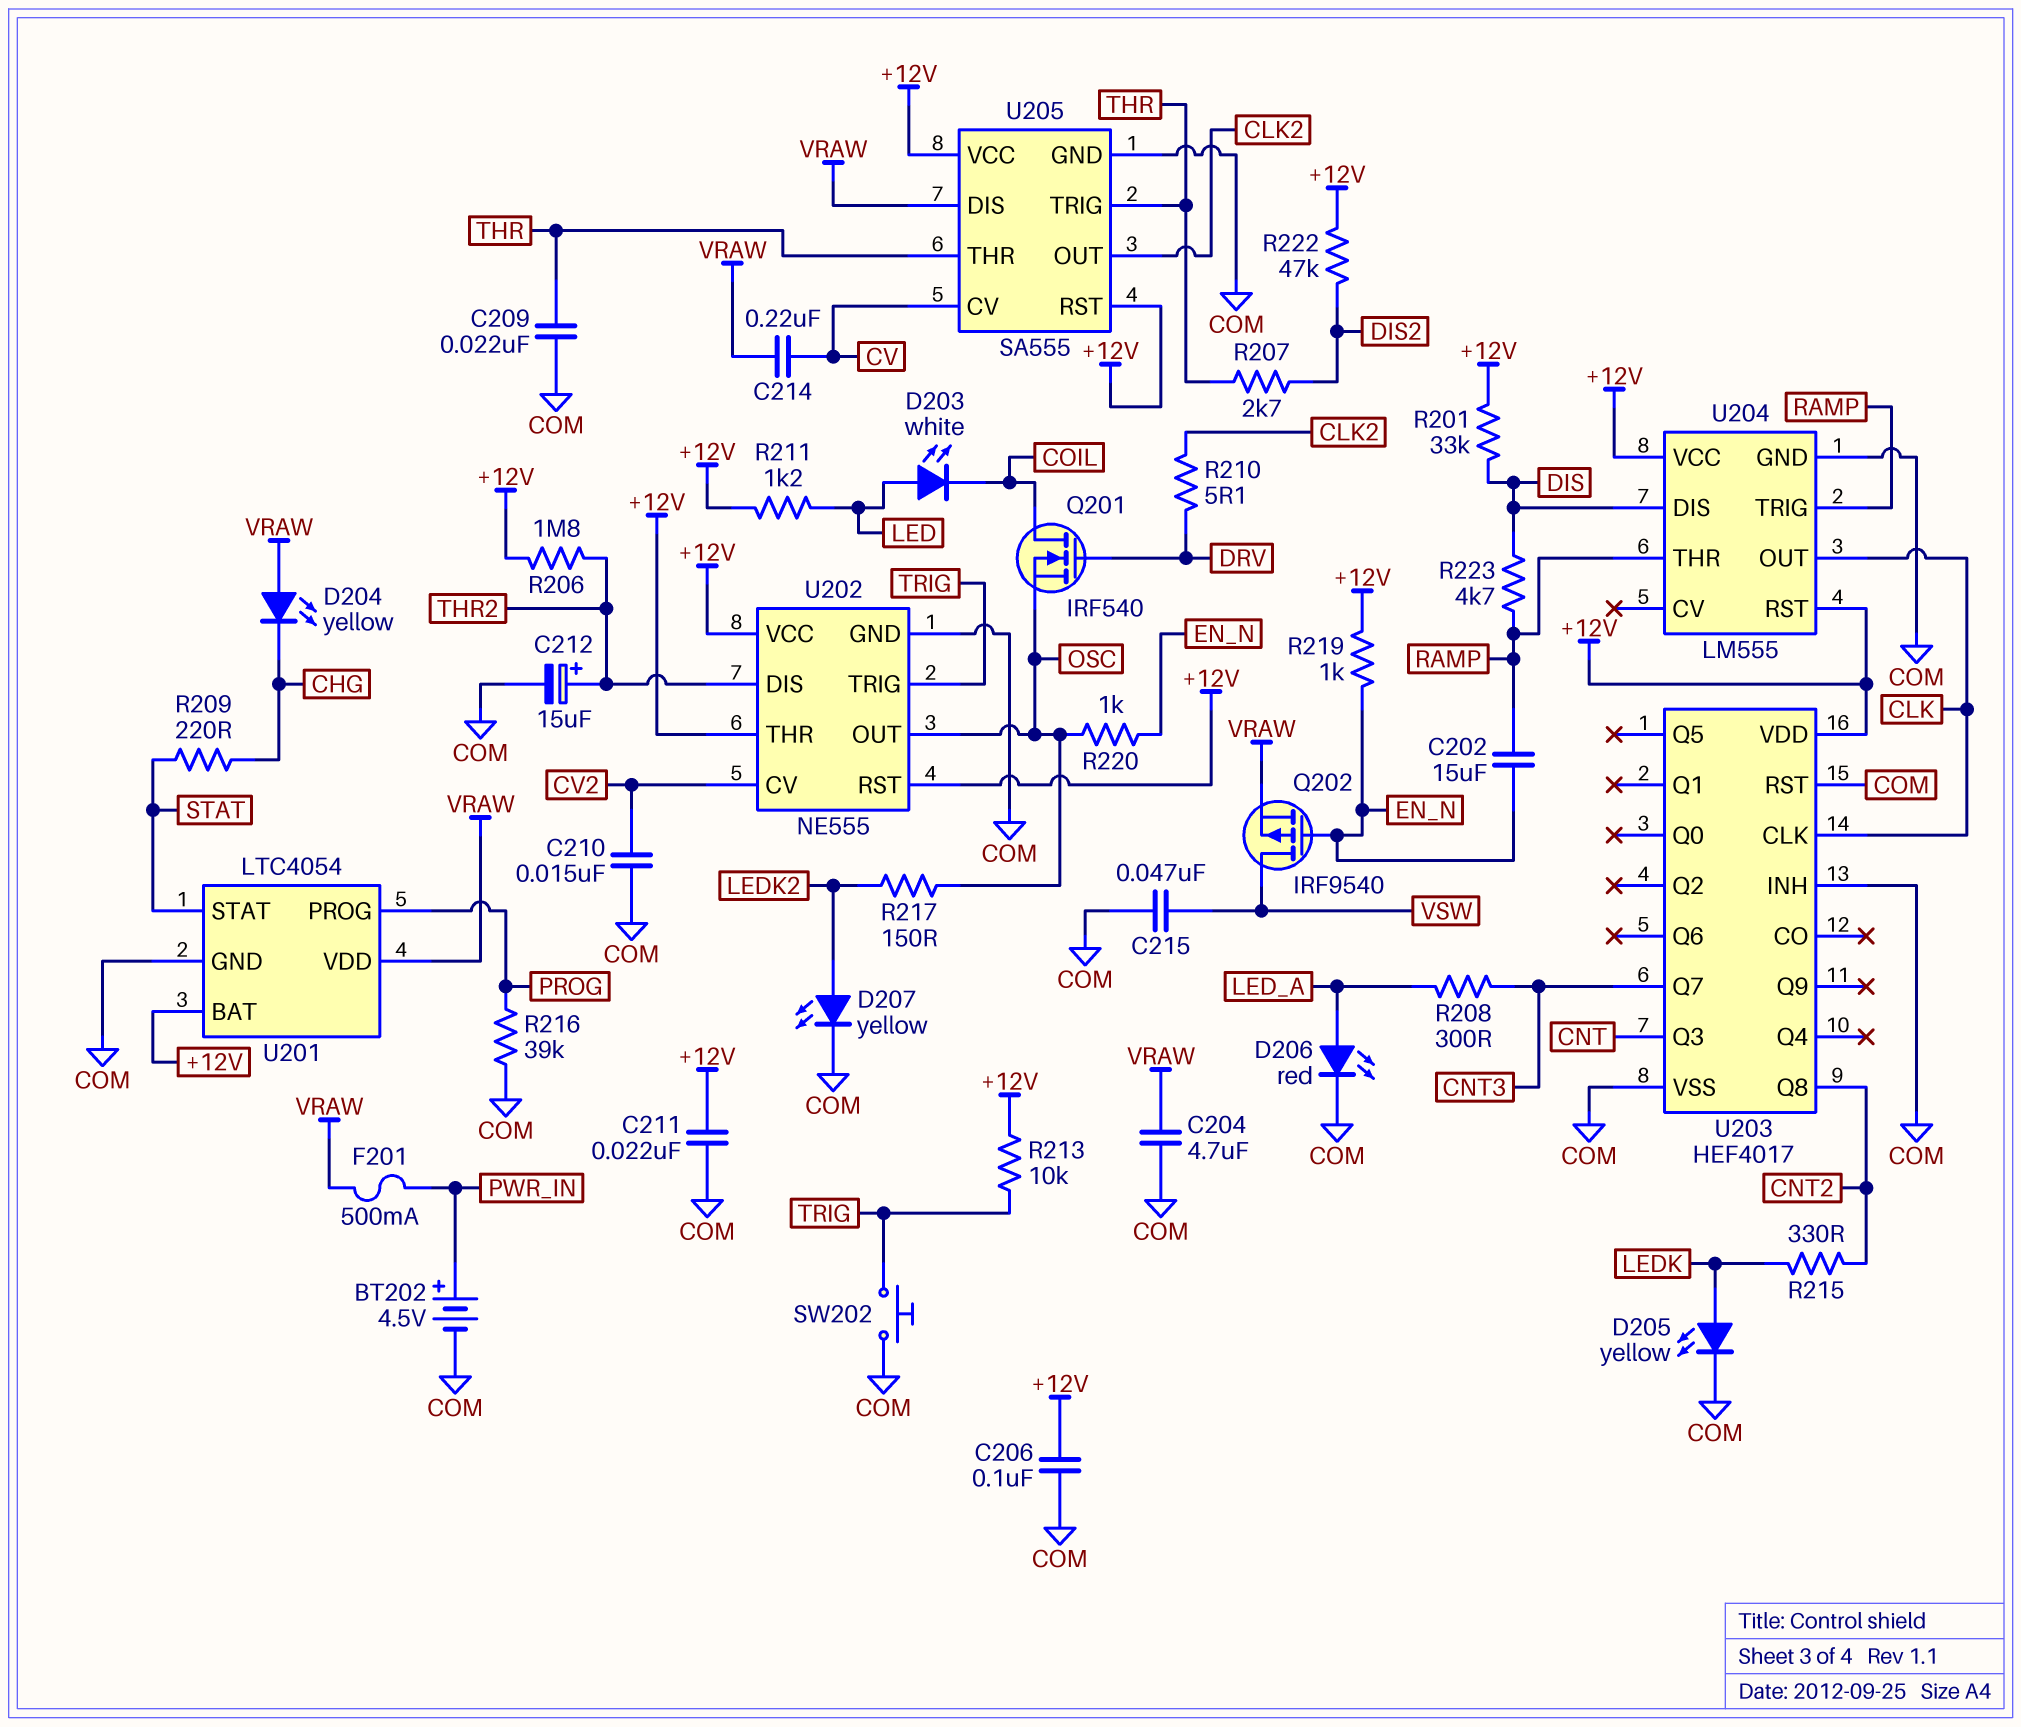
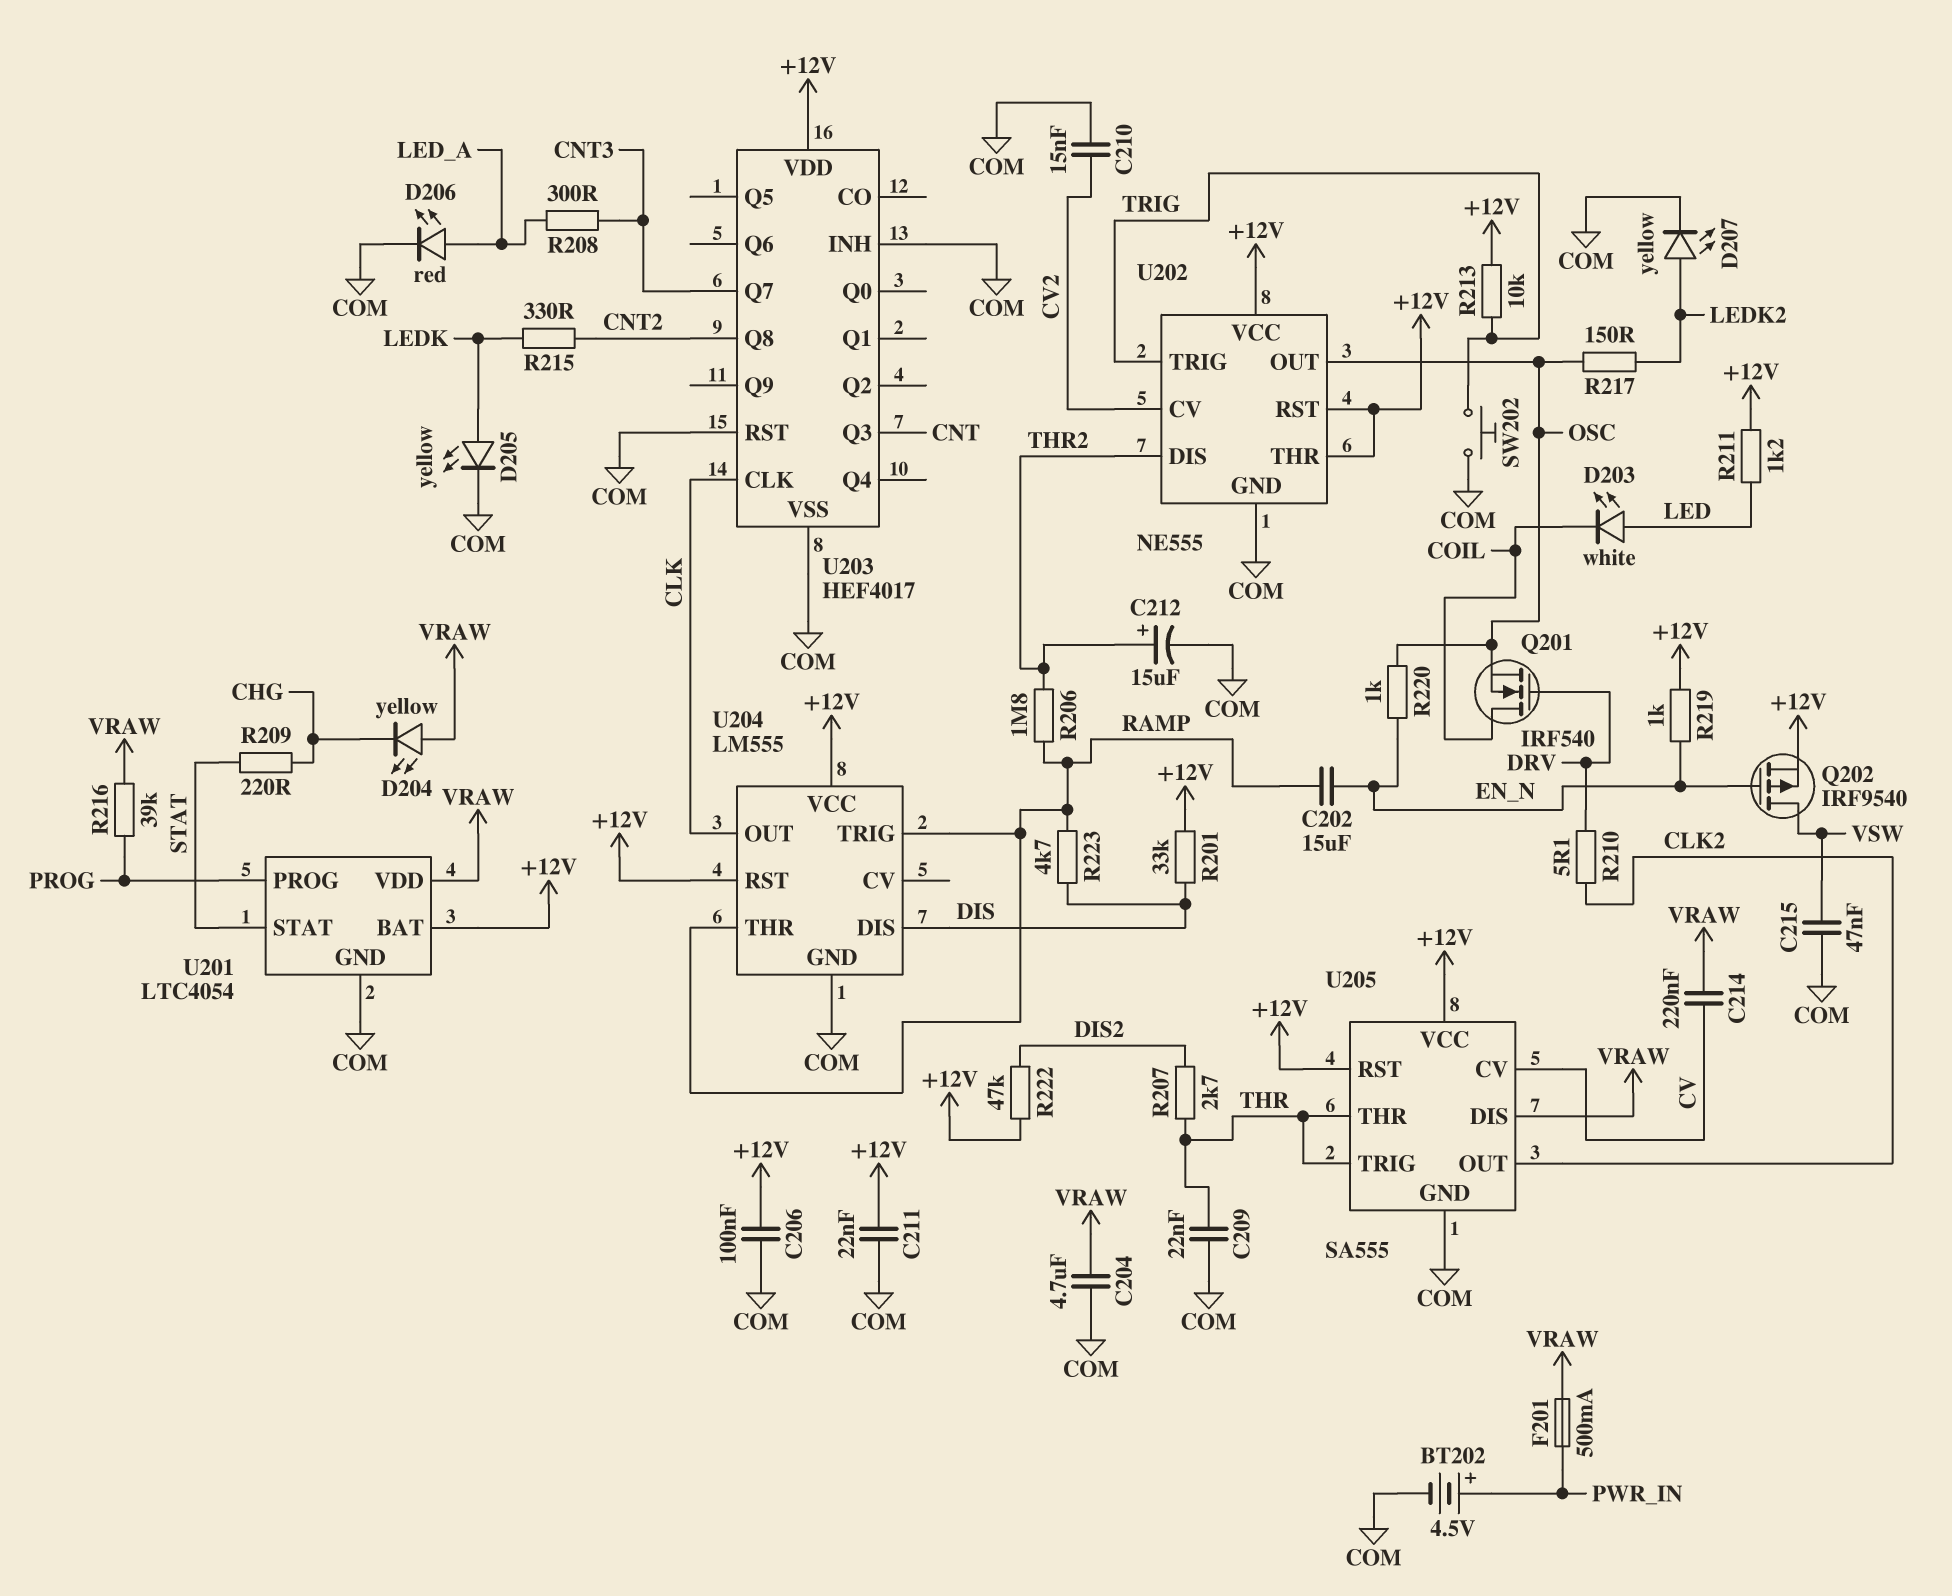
Q202: PMOS IRF9540 (G EN_N, D VSW, S VRAW) -> PMOS IRF9540 (G EN_N, D VSW, S +12V)
R206: 1.8M (+12V, THR2) -> 1.8M (RAMP, THR2)
R216: 39k (COM, PROG) -> 39k (PROG, VRAW)

